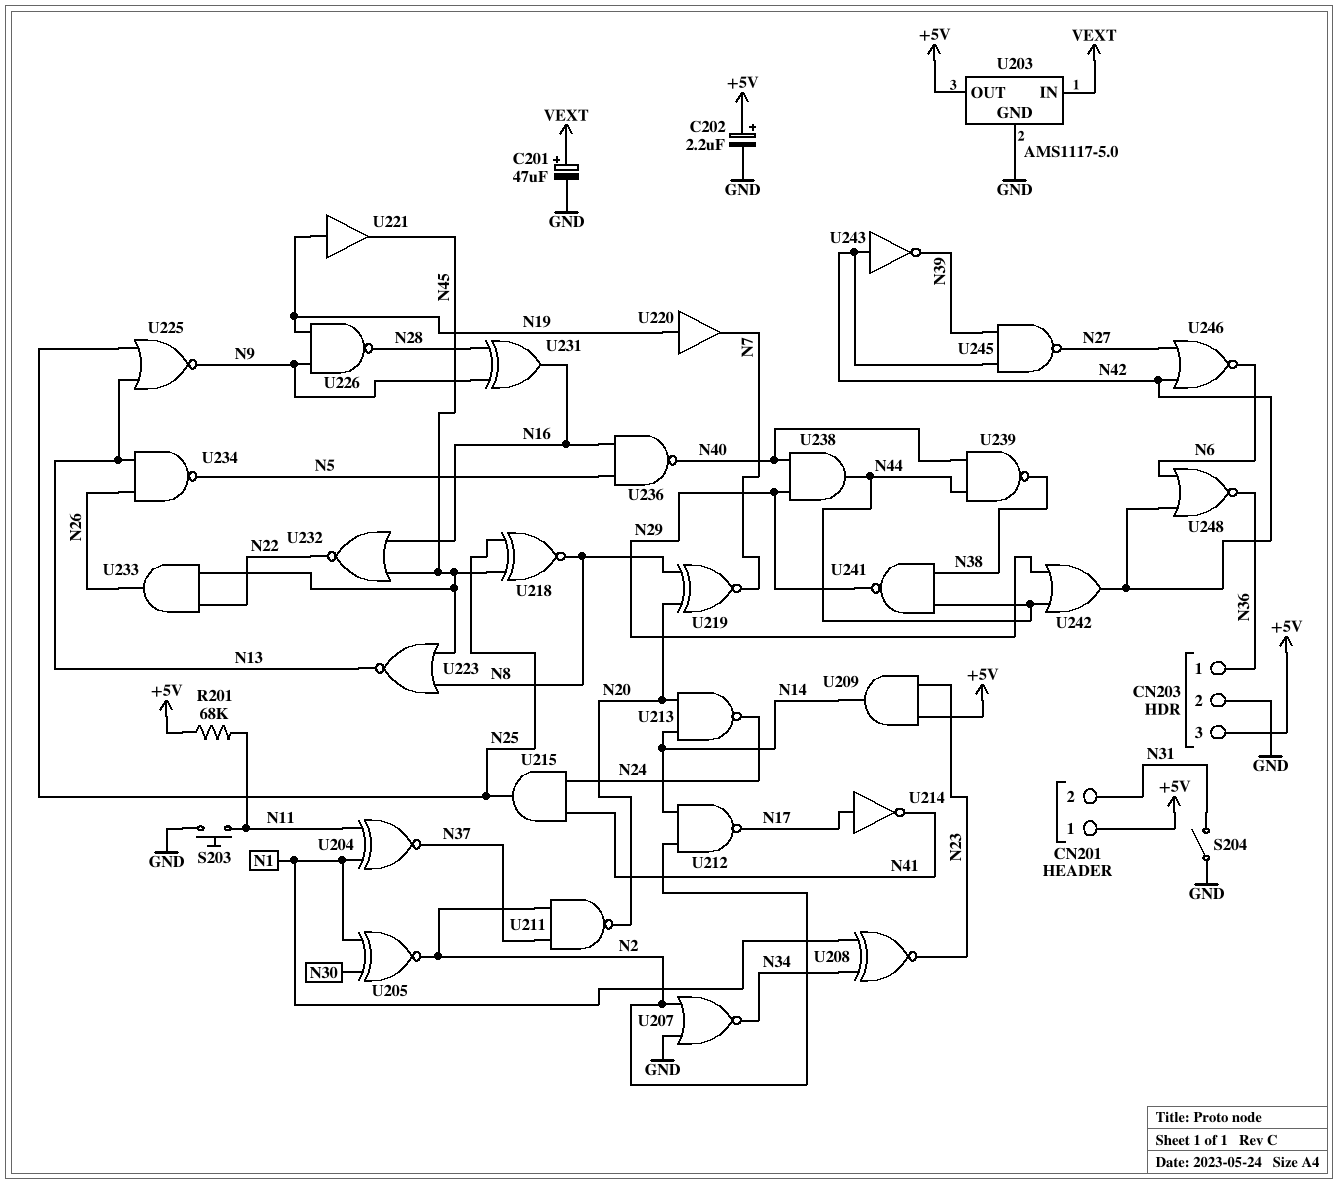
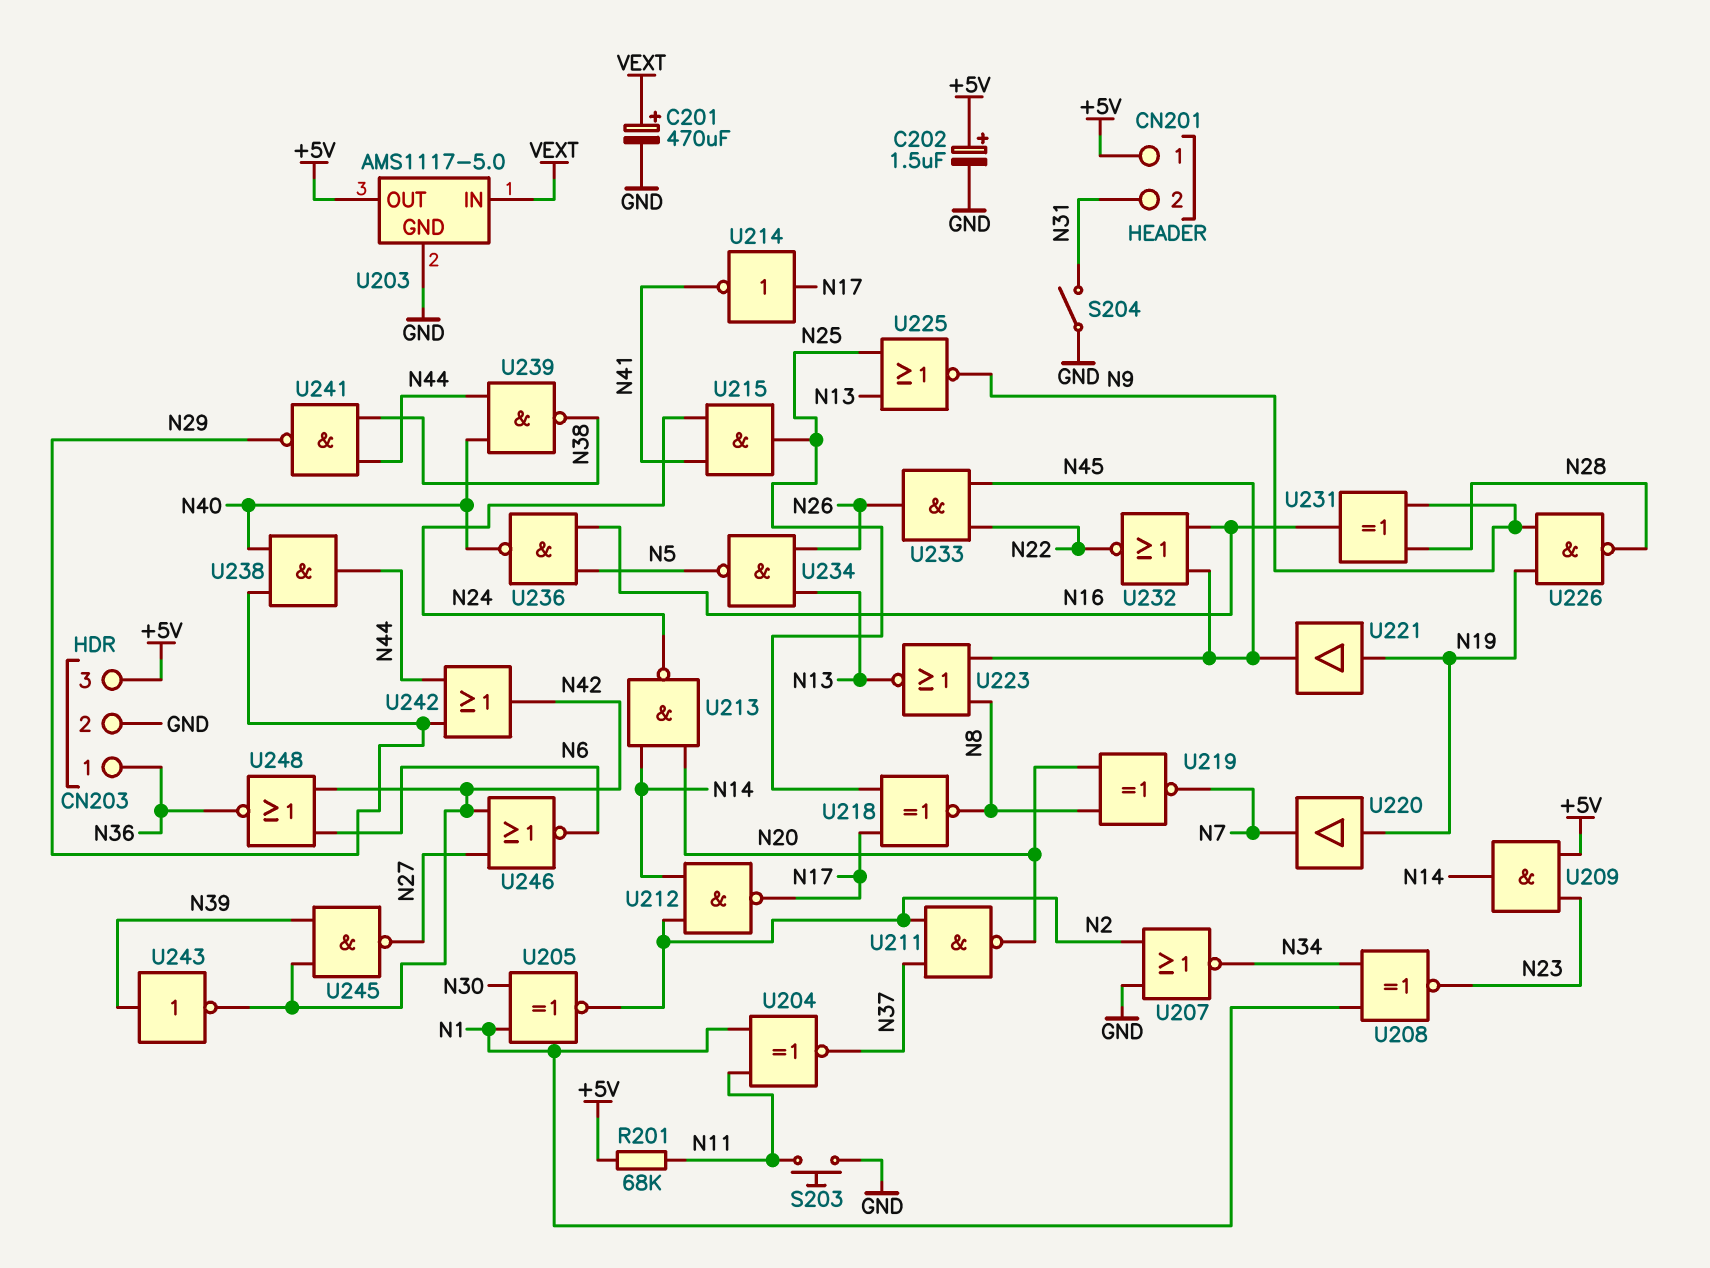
C201: 47uF (plus VEXT, minus GND) -> 470uF (plus VEXT, minus GND)
C202: 2.2uF (plus +5V, minus GND) -> 1.5uF (plus +5V, minus GND)
U218: XNOR (in N25, in N45, out N8) -> XNOR (in N17, in N25, out N8)
U243: NOT (in N42, out N39) -> NOT (in N39, out N42)

